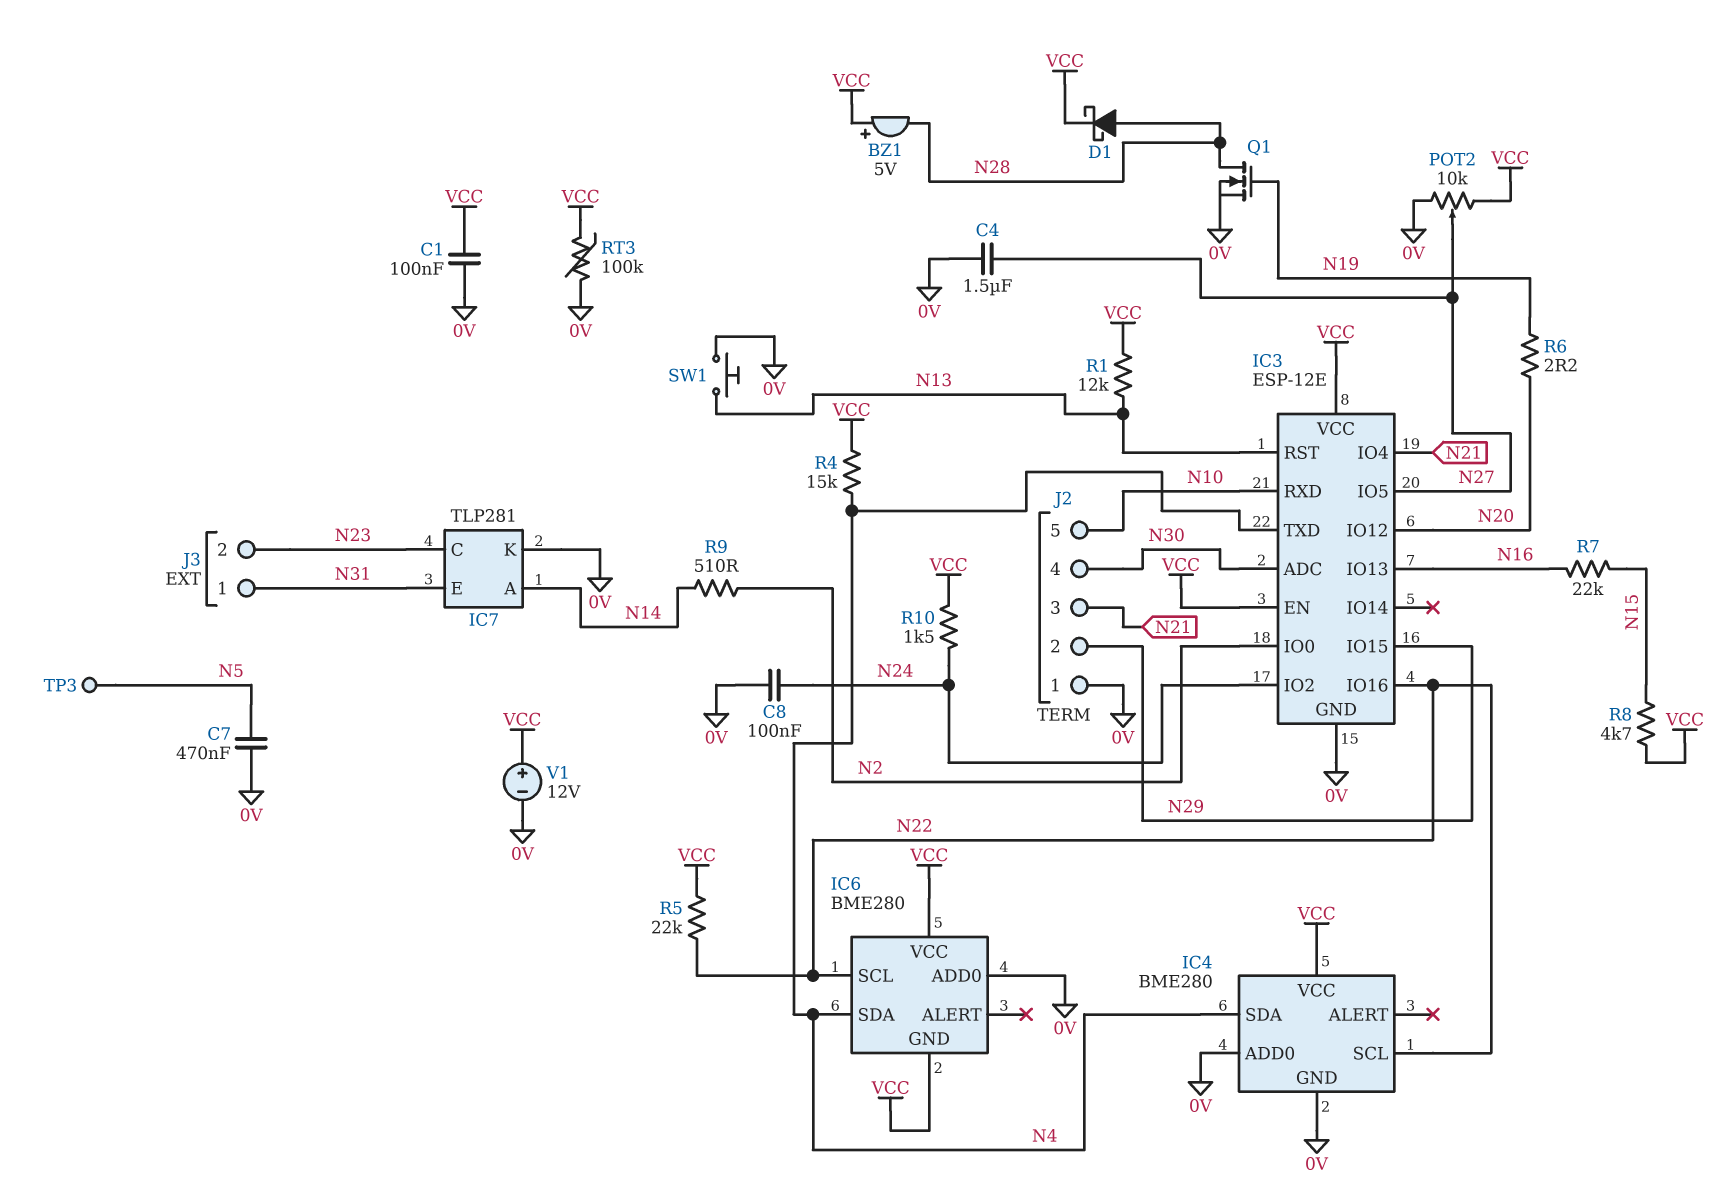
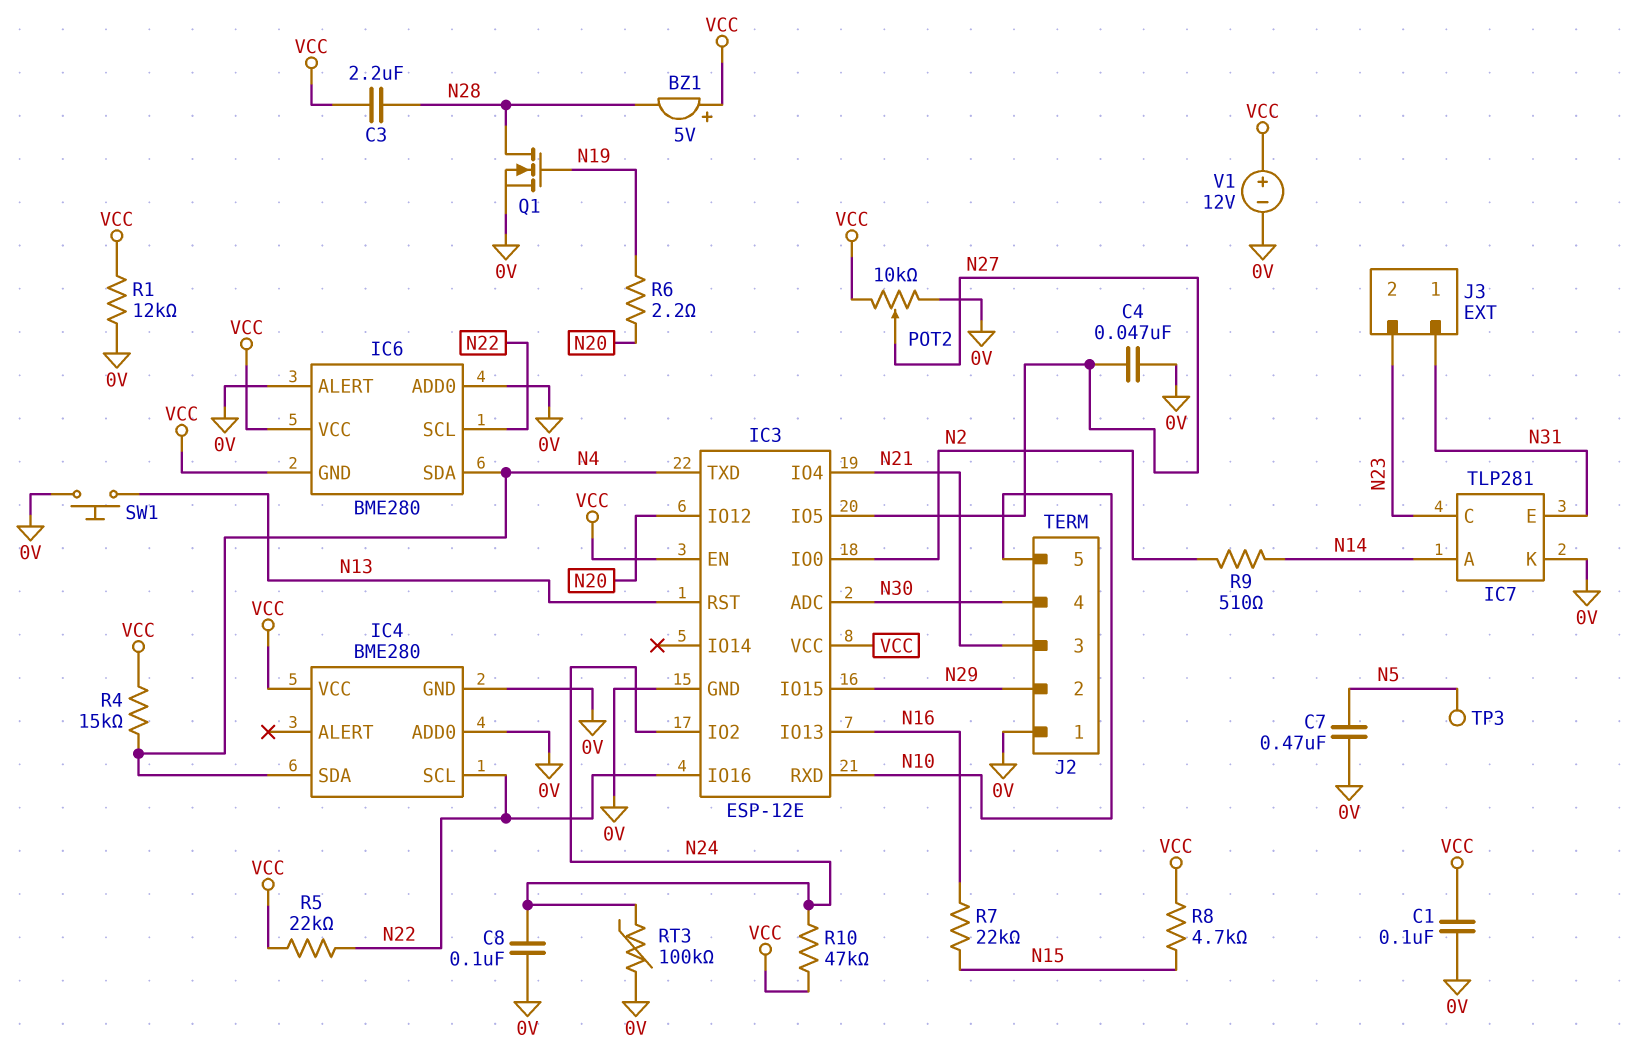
C3: none -> 2.2uF (N28, VCC)
C4: 1.5uF (0V, N27) -> 47nF (0V, N27)
D1: schottky (A N28, K VCC) -> none
IC6 pin ALERT: none -> 0V
R1: 12k (N13, VCC) -> 12k (0V, VCC)
R10: 1.5k (N24, VCC) -> 47k (N24, VCC)
RT3: 100k (0V, VCC) -> 100k (0V, N24)

